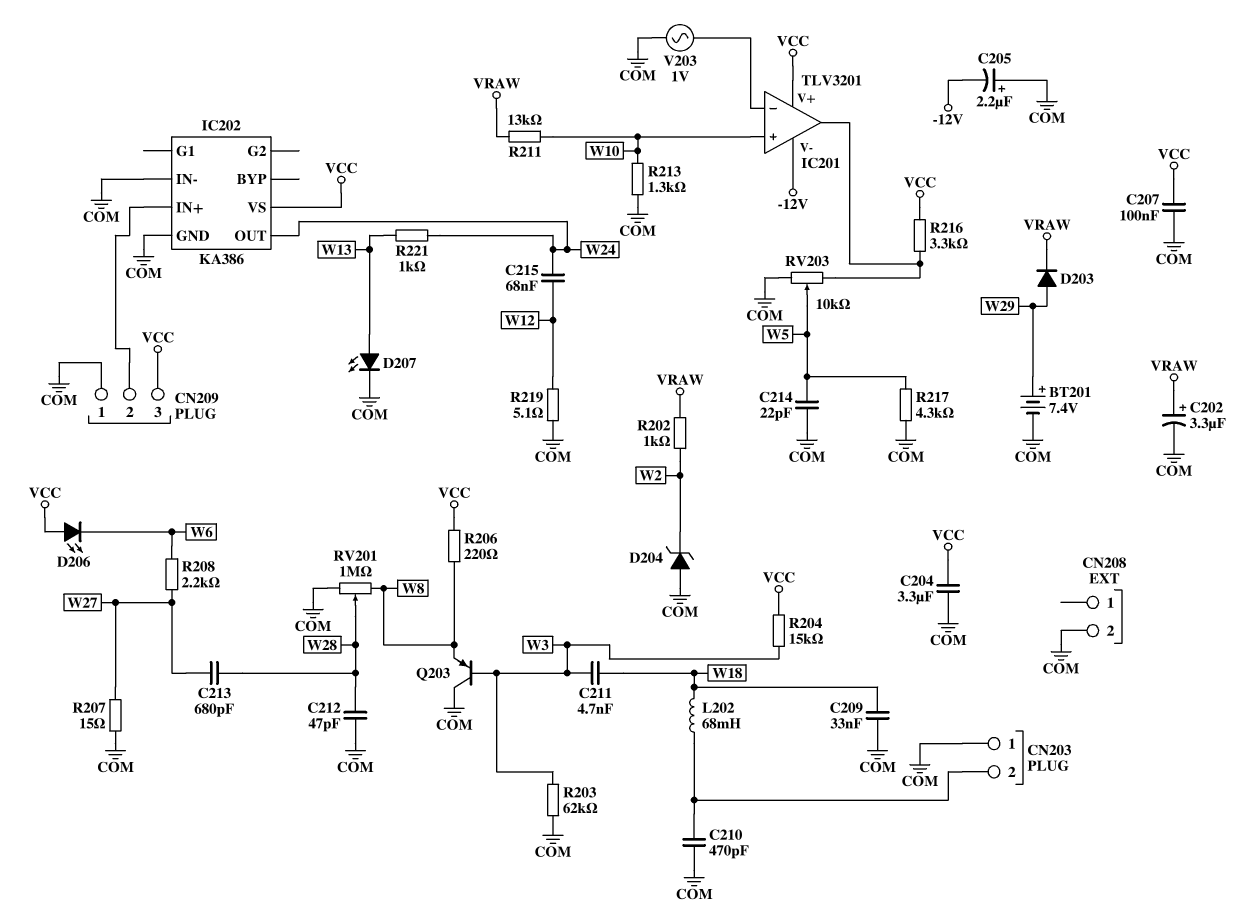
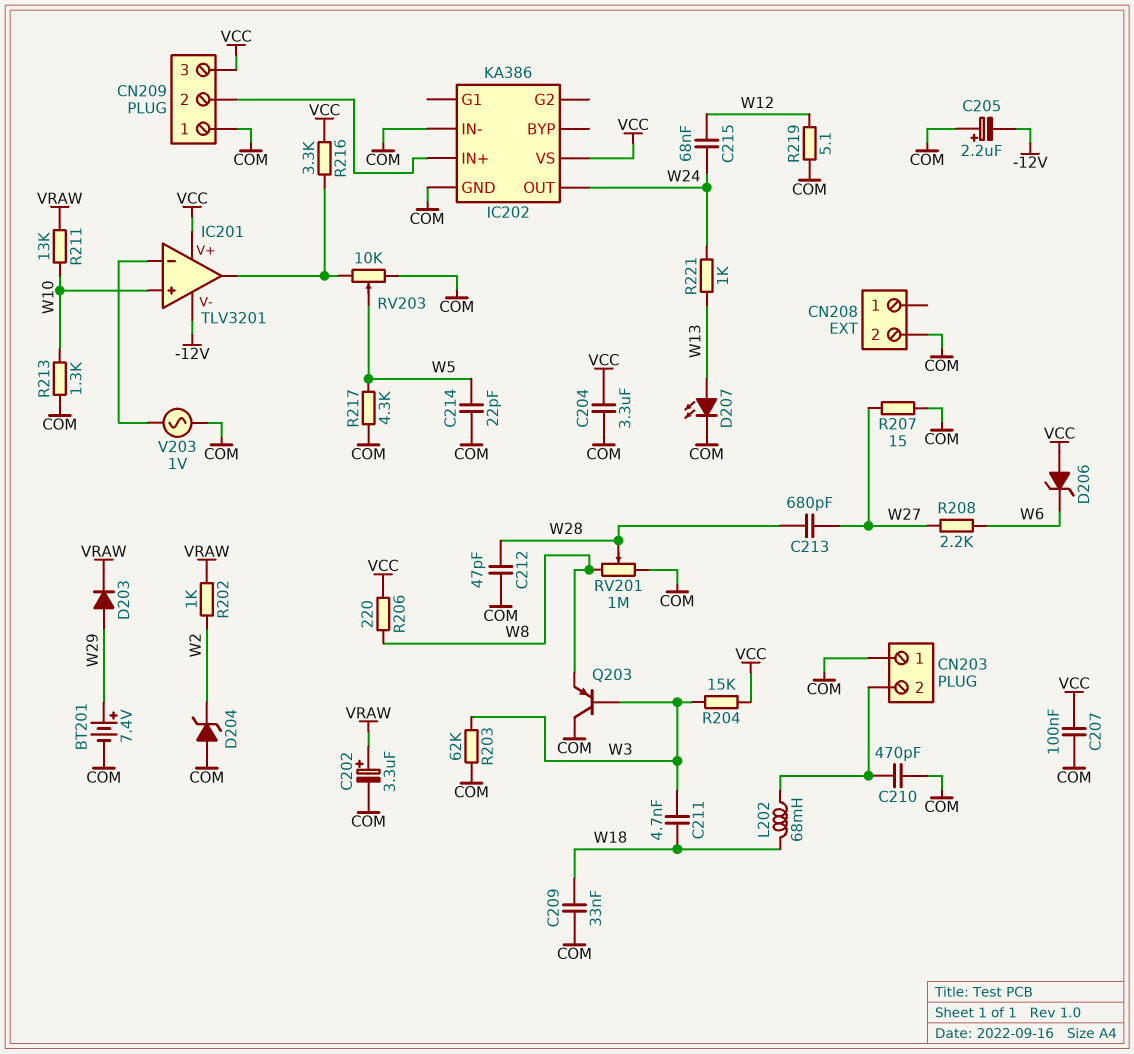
D206: LED (A VCC, K W6) -> zener (A VCC, K W6)

